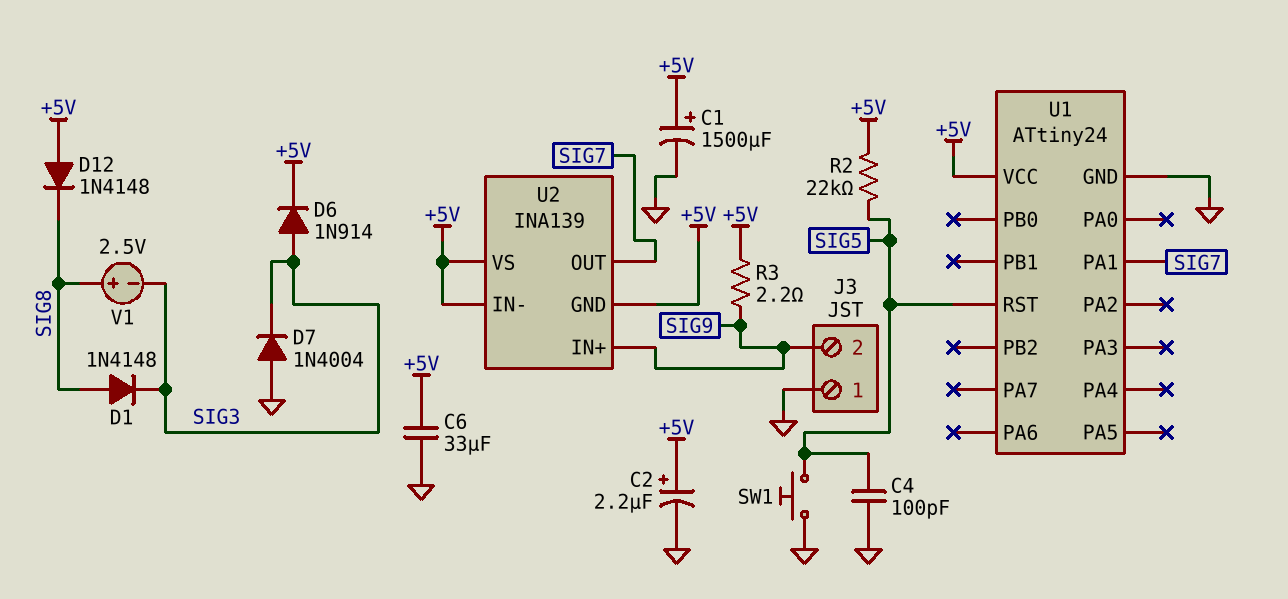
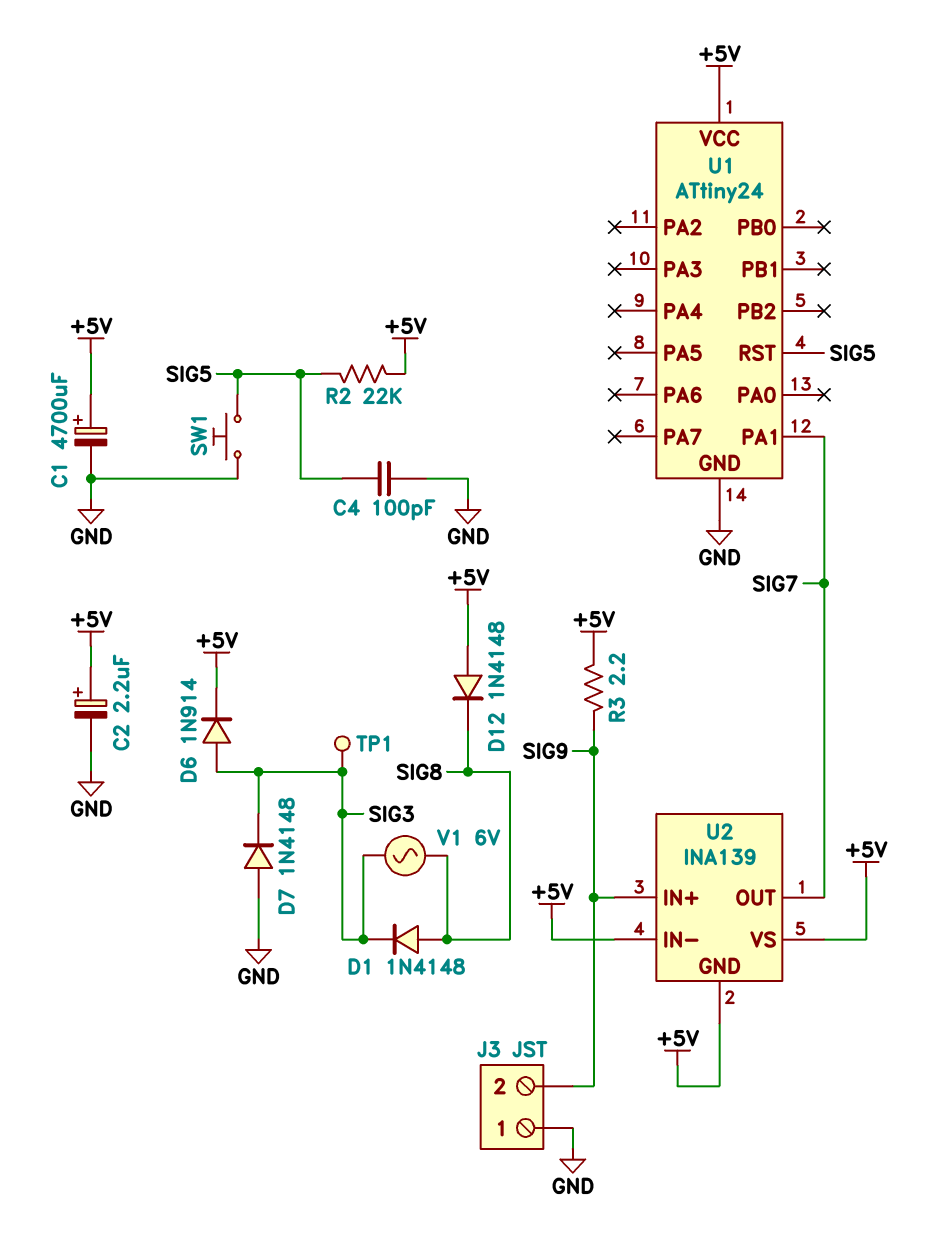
C1: 1500uF (plus +5V, minus GND) -> 4700uF (plus +5V, minus GND)
C6: 33uF (+5V, GND) -> none
D7: diode 1N4004 (A GND, K SIG3) -> diode 1N4148 (A GND, K SIG3)
TP1: none -> test point (SIG3)
V1: 2.5V (plus SIG8, minus SIG3) -> AC 6V (SIG3, SIG8)

